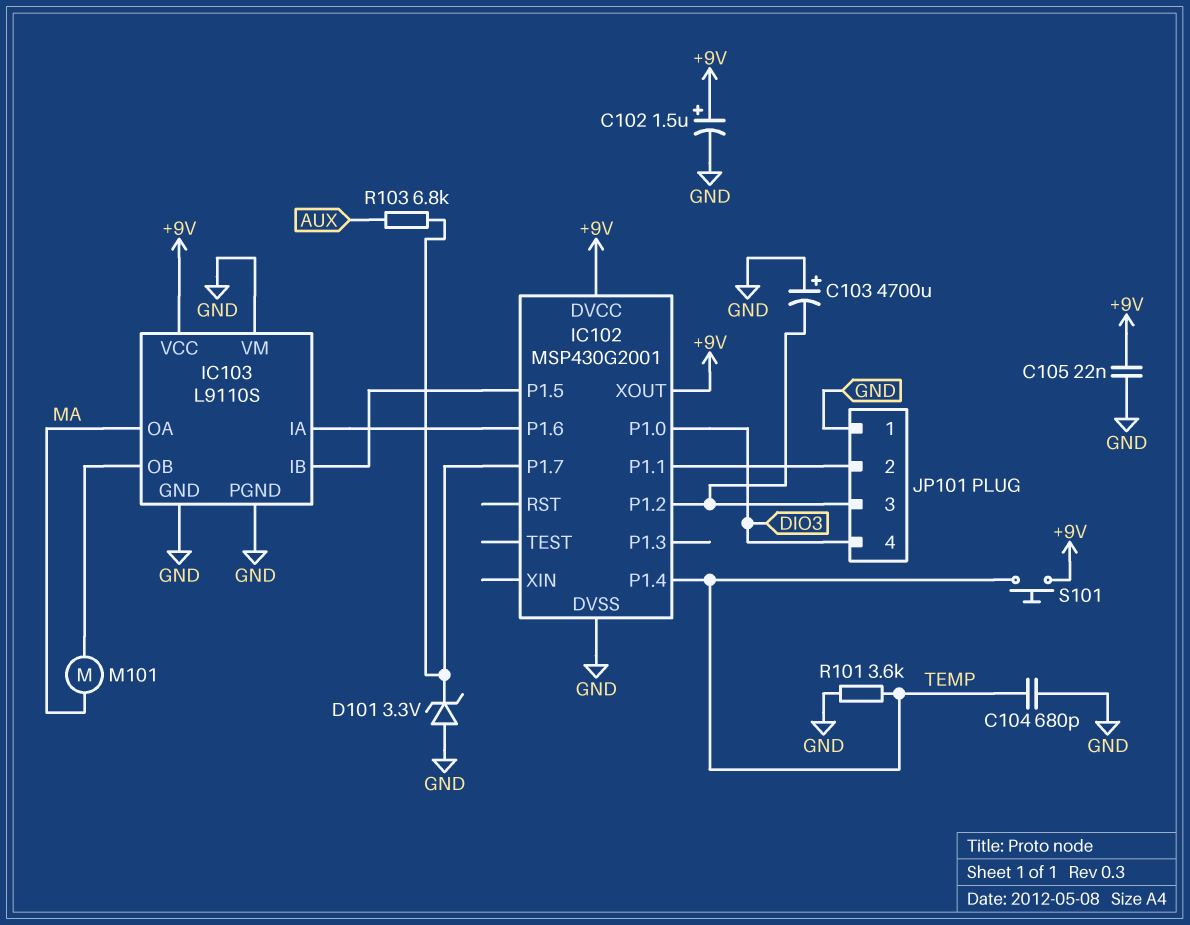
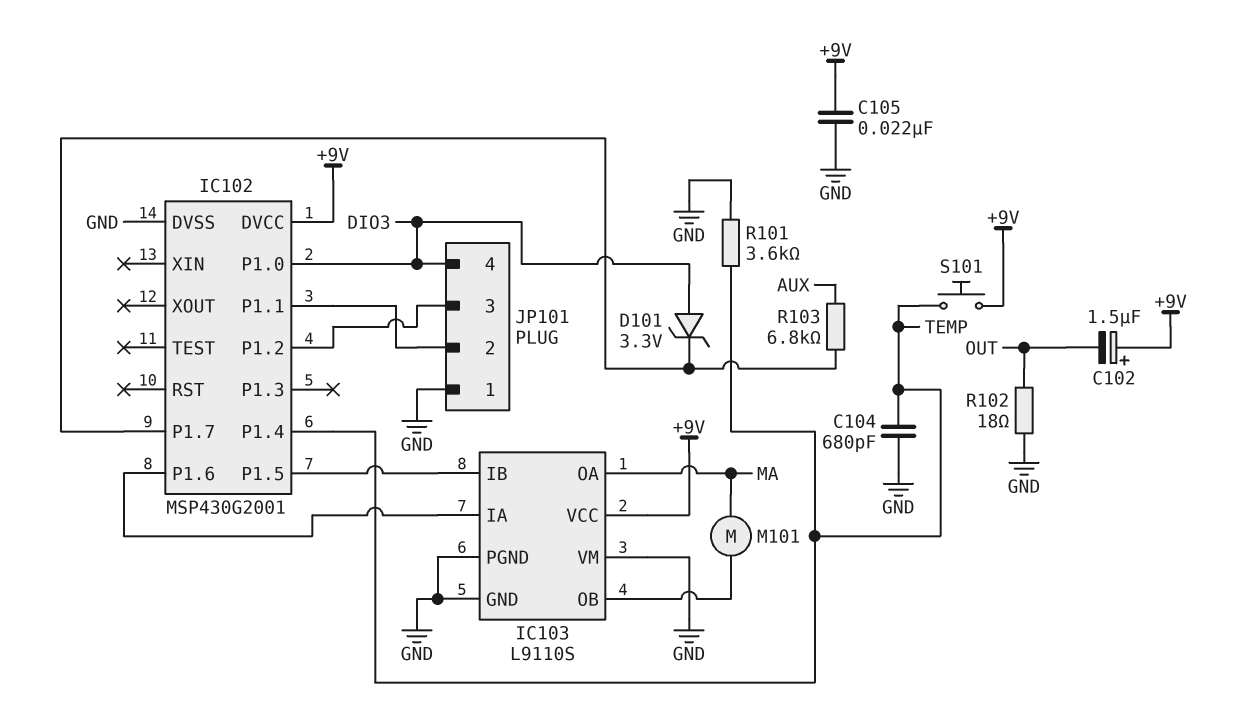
C102: 1.5uF (plus +9V, minus GND) -> 1.5uF (plus +9V, minus OUT)
C103: 4700uF (plus GND, minus IC102/P1.2) -> none
D101: zener 3.3V (A GND, K IC102/P1.7) -> zener 3.3V (A DIO3, K IC102/P1.7)
IC102 pin XOUT: +9V -> none
R102: none -> 18 (GND, OUT)

